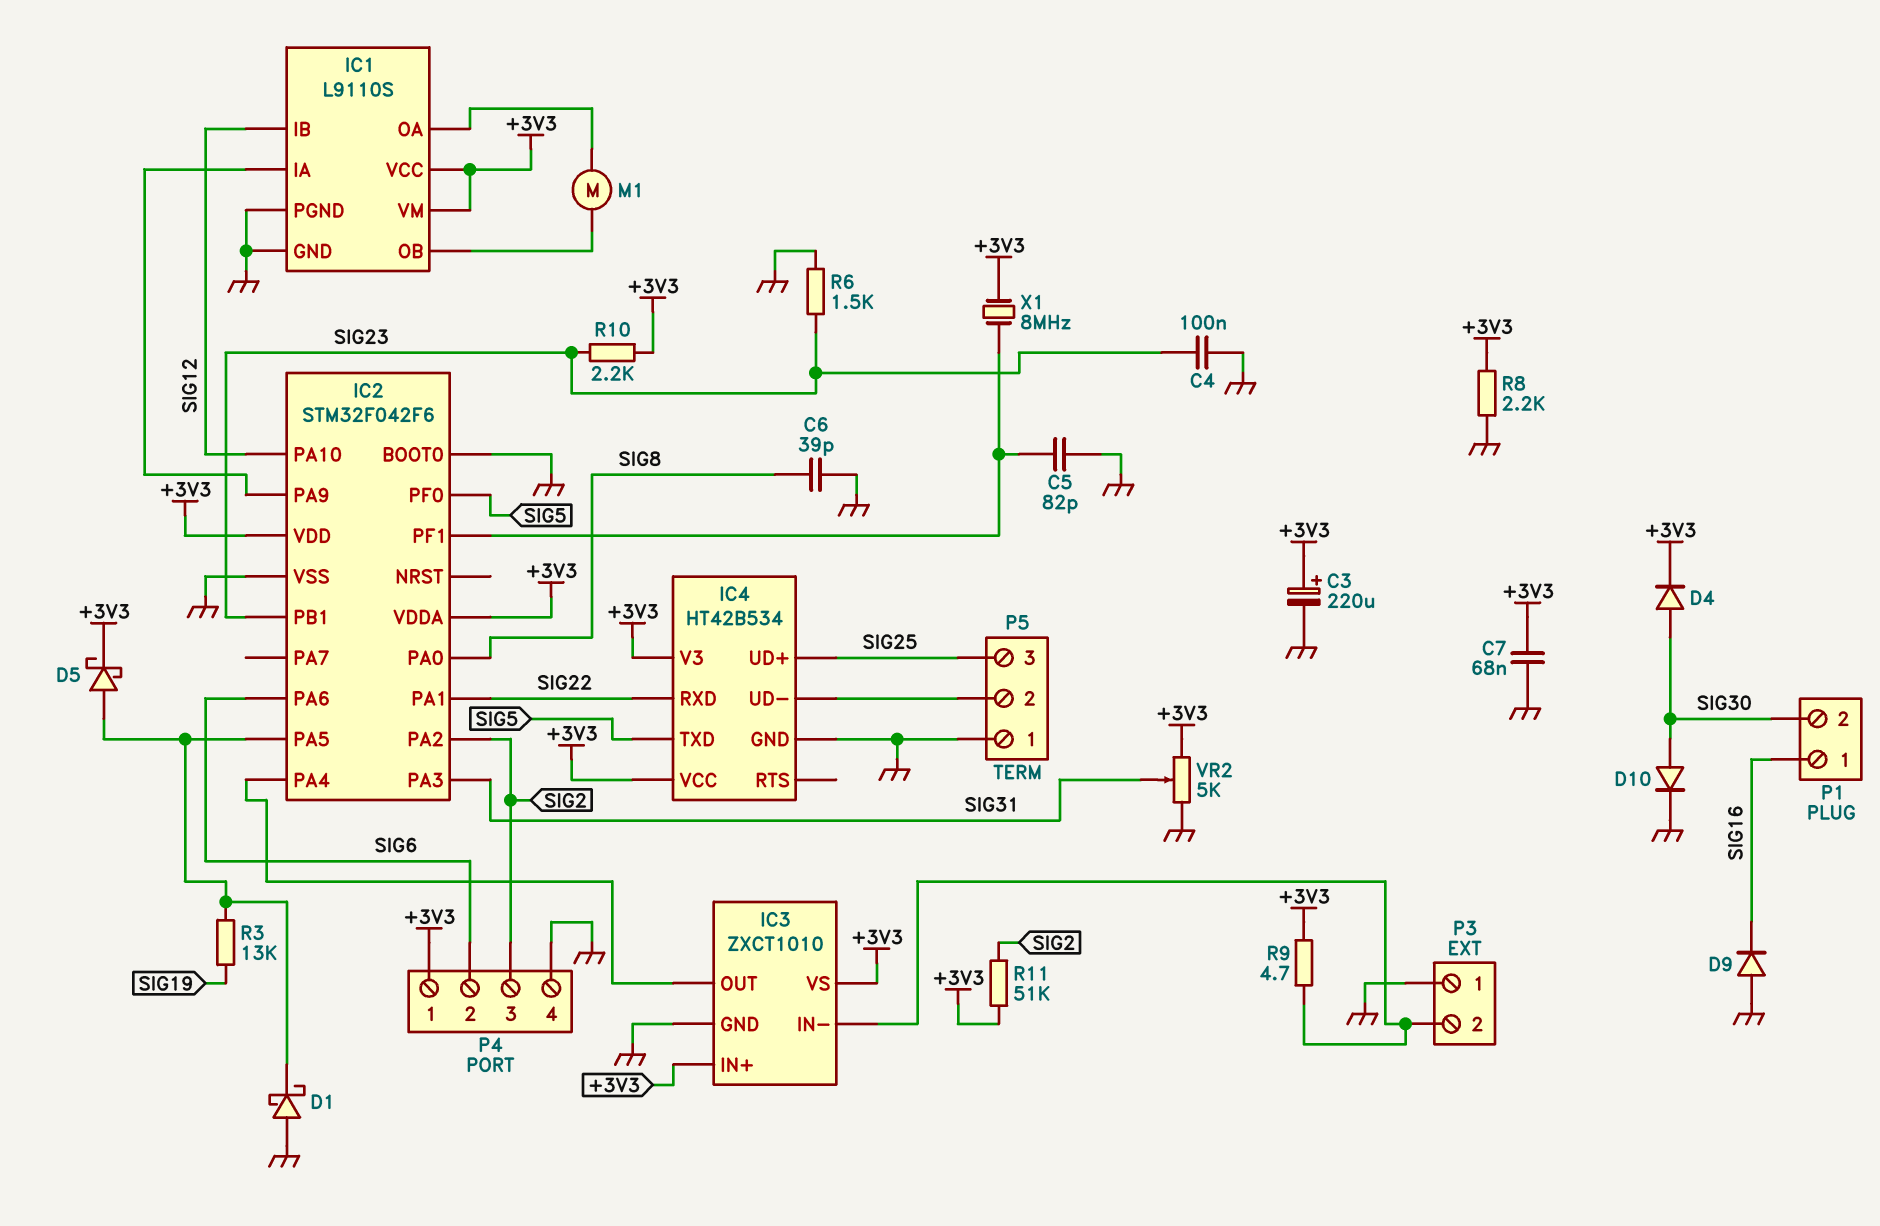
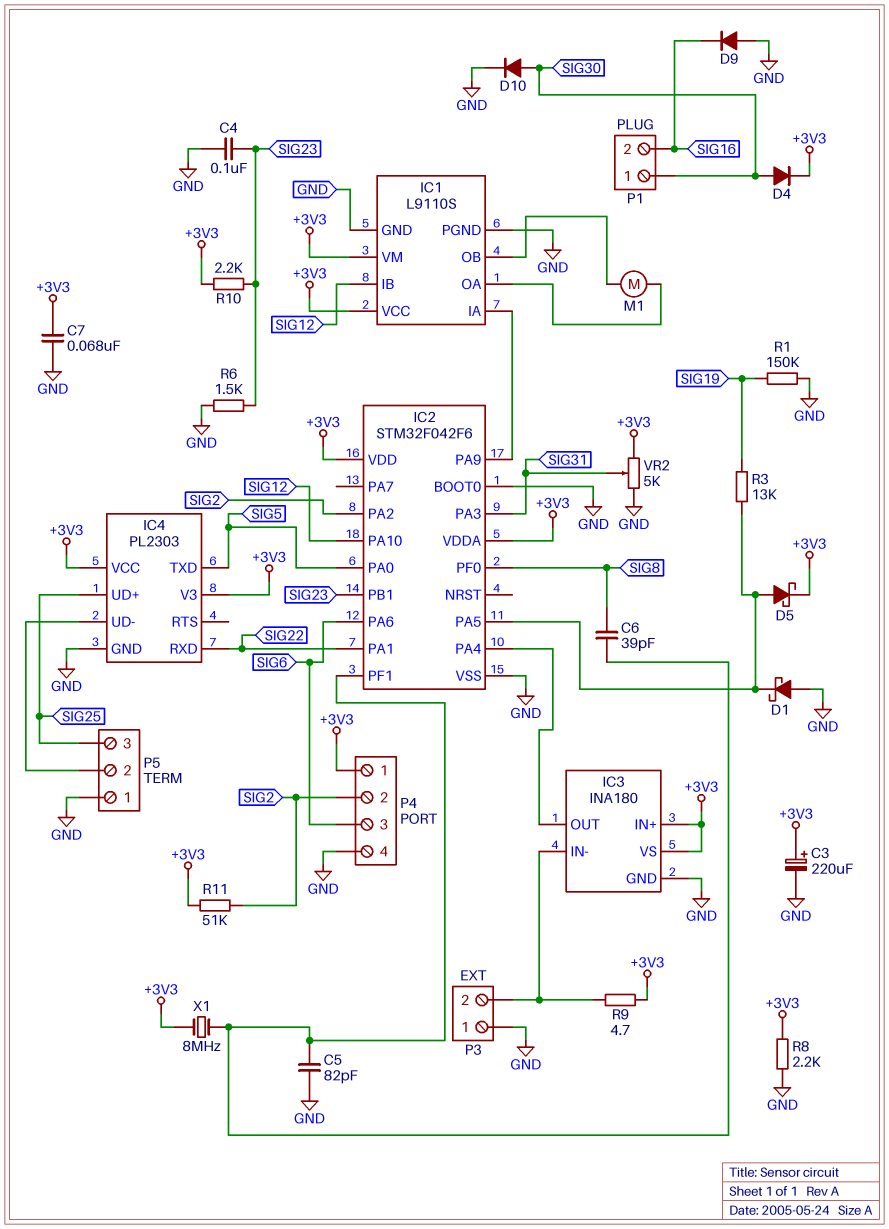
C6: 39pF (GND, SIG8) -> 39pF (IC2/PF1, SIG8)
IC2 pin PA0: SIG8 -> SIG5
IC2 pin PF0: SIG5 -> SIG8
IC3: ZXCT1010 -> INA180
IC4: HT42B534 -> PL2303
P1 pin 1: SIG16 -> SIG30
P1 pin 2: SIG30 -> SIG16
P4 pin 2: SIG6 -> SIG2
P4 pin 3: SIG2 -> SIG6
R1: none -> 150k (GND, SIG19)

